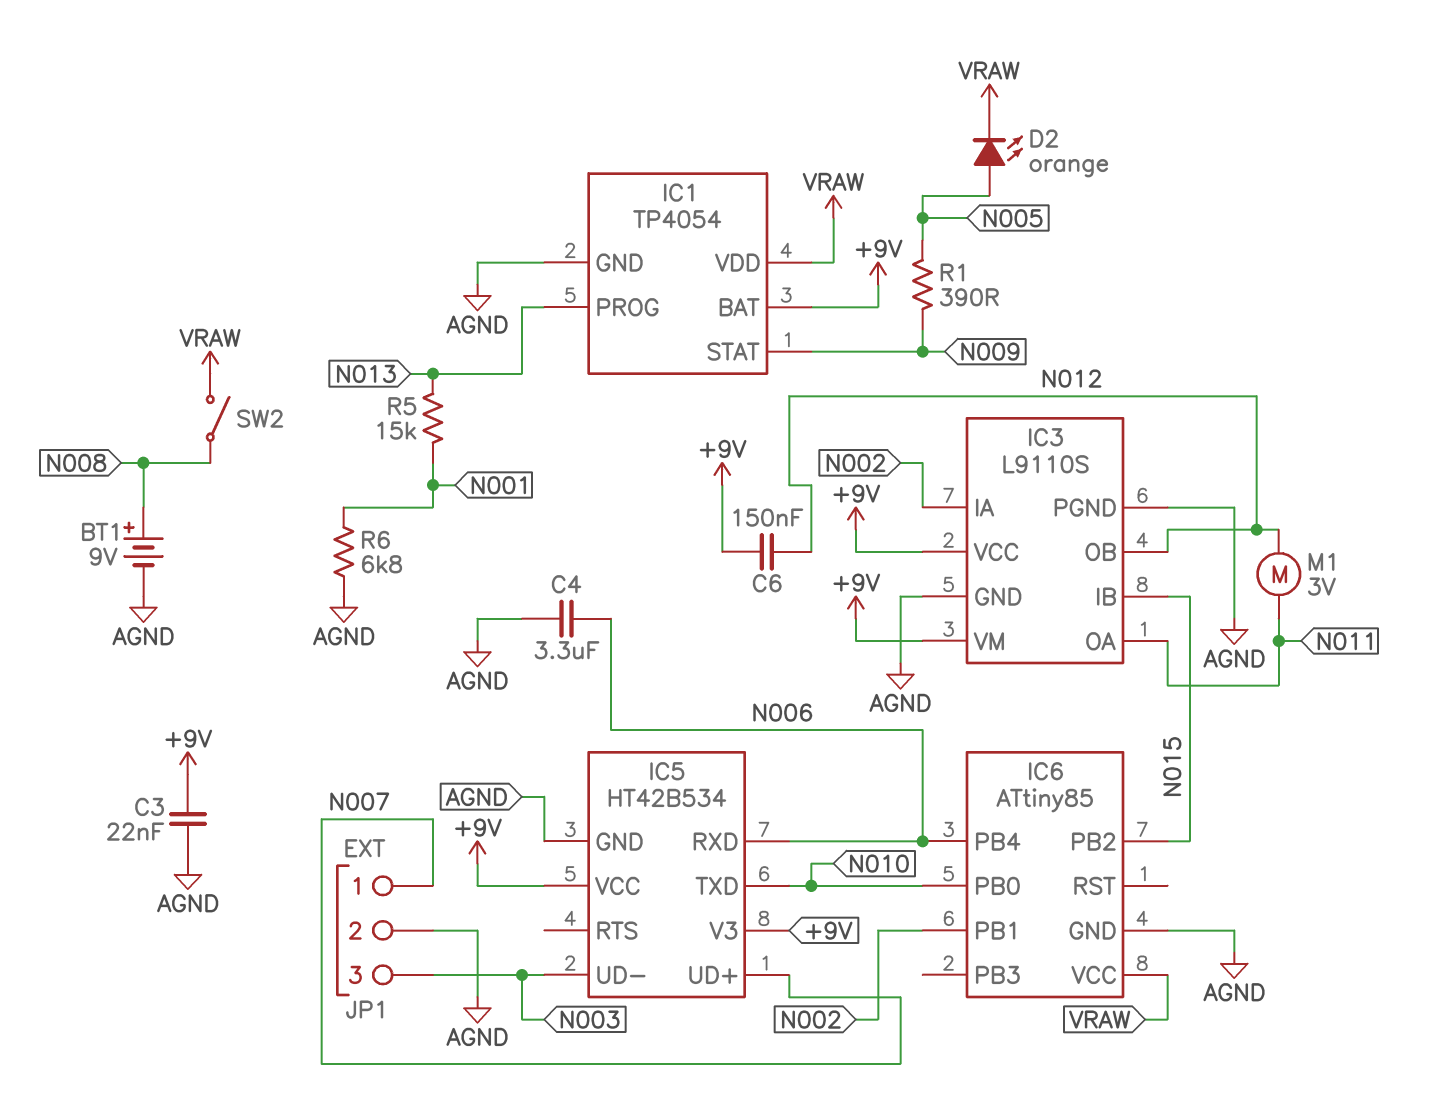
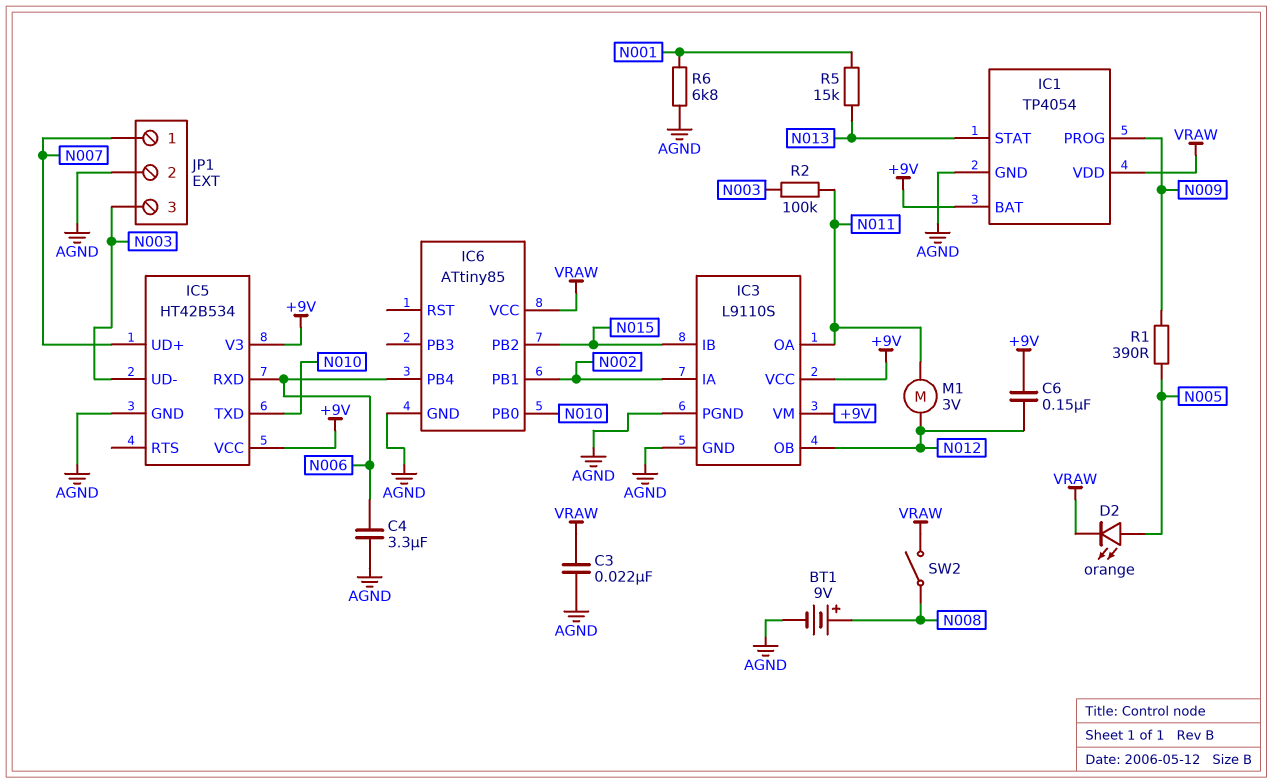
C3: 22nF (+9V, AGND) -> 22nF (AGND, VRAW)
IC1 pin PROG: N013 -> N009
IC1 pin STAT: N009 -> N013
R2: none -> 100k (N003, N011)

